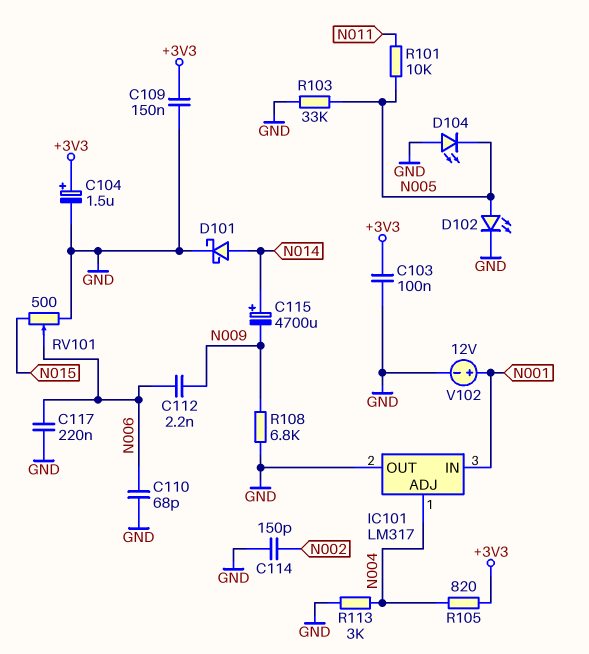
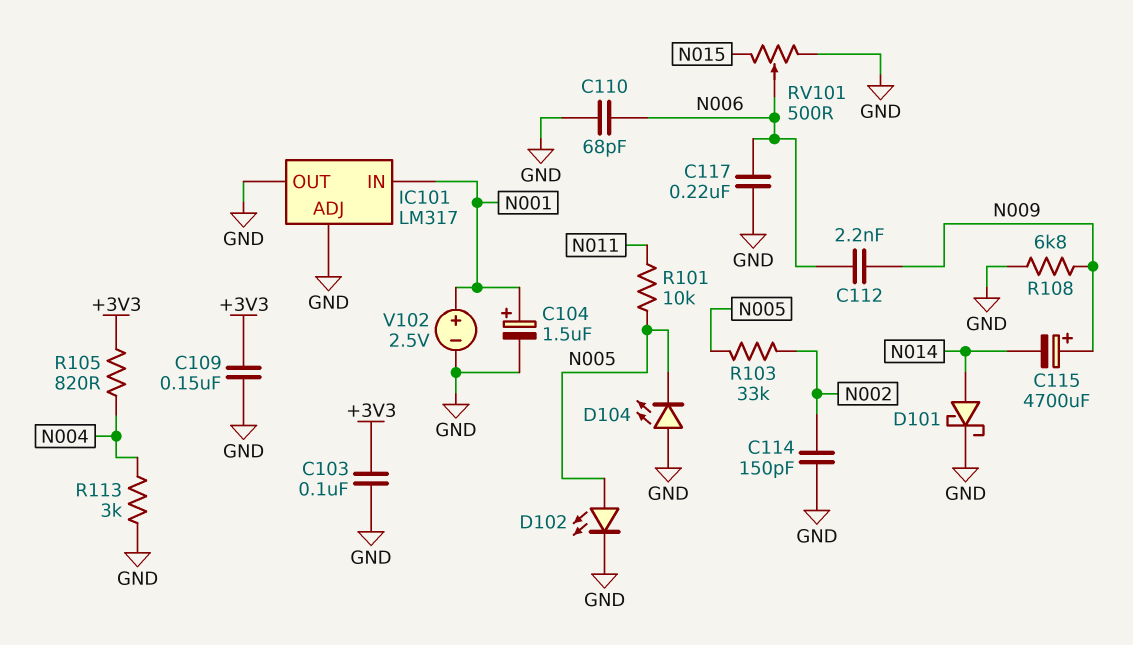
C104: 1.5uF (plus +3V3, minus GND) -> 1.5uF (plus N001, minus GND)
C115: 4700uF (plus N014, minus N009) -> 4700uF (plus N009, minus N014)
IC101 pin ADJ: N004 -> GND
R103: 33k (GND, N005) -> 33k (N002, N005)
V102: 12V (plus N001, minus GND) -> 2.5V (plus N001, minus GND)

